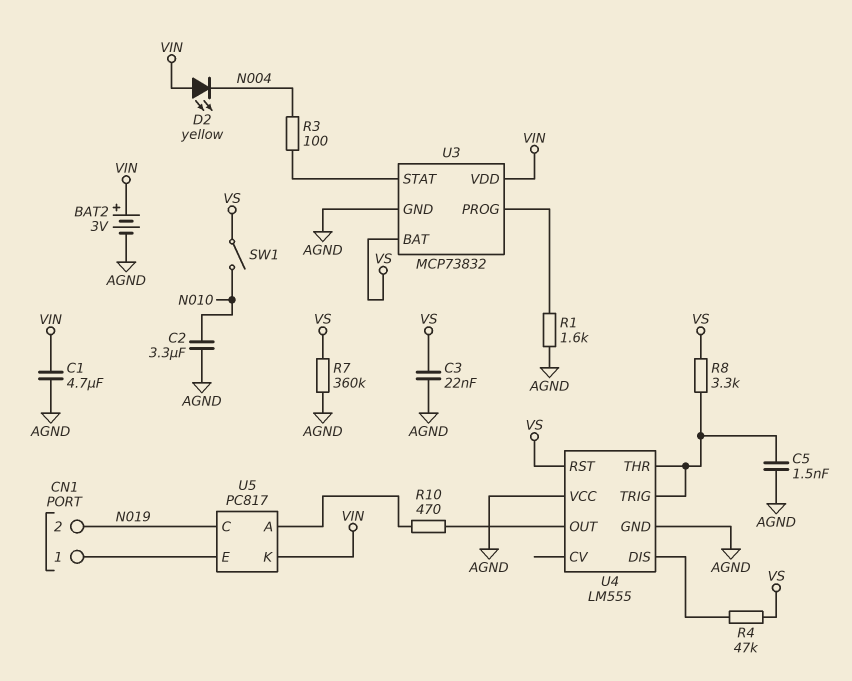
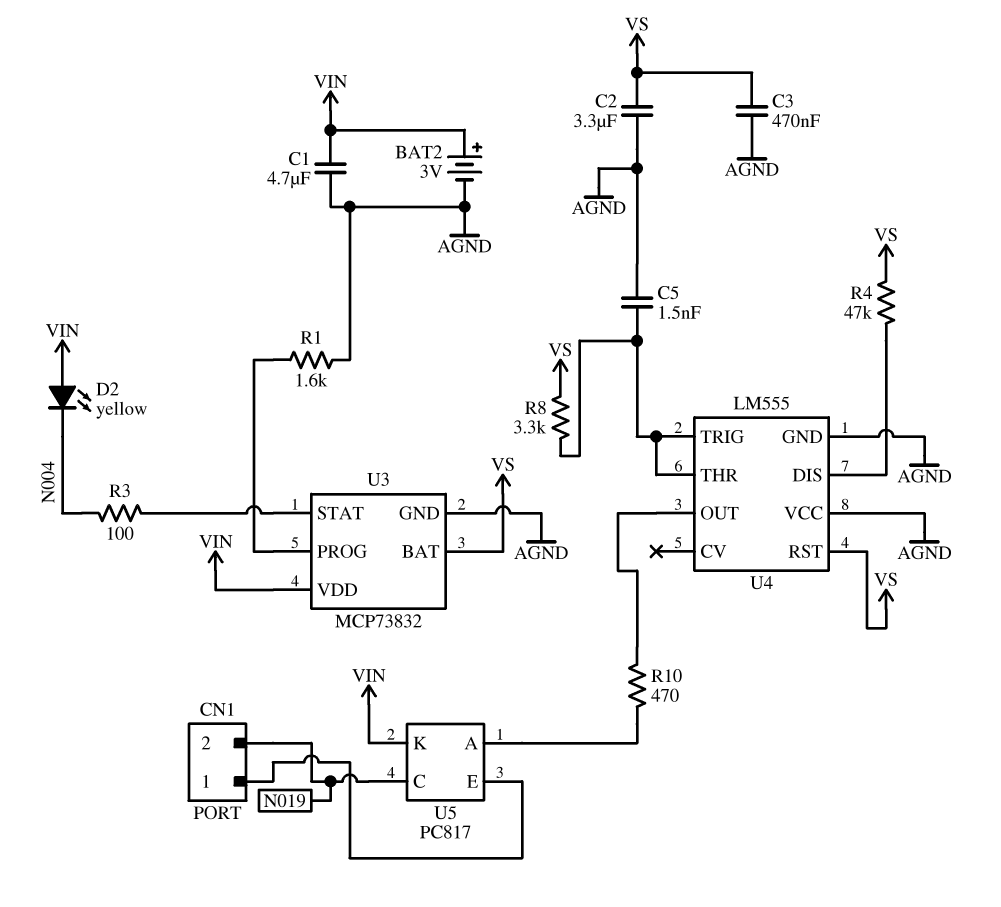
C2: 3.3uF (AGND, N010) -> 3.3uF (AGND, VS)
C3: 22nF (AGND, VS) -> 470nF (AGND, VS)
R7: 360k (AGND, VS) -> none
SW1: switch (N010, VS) -> none

